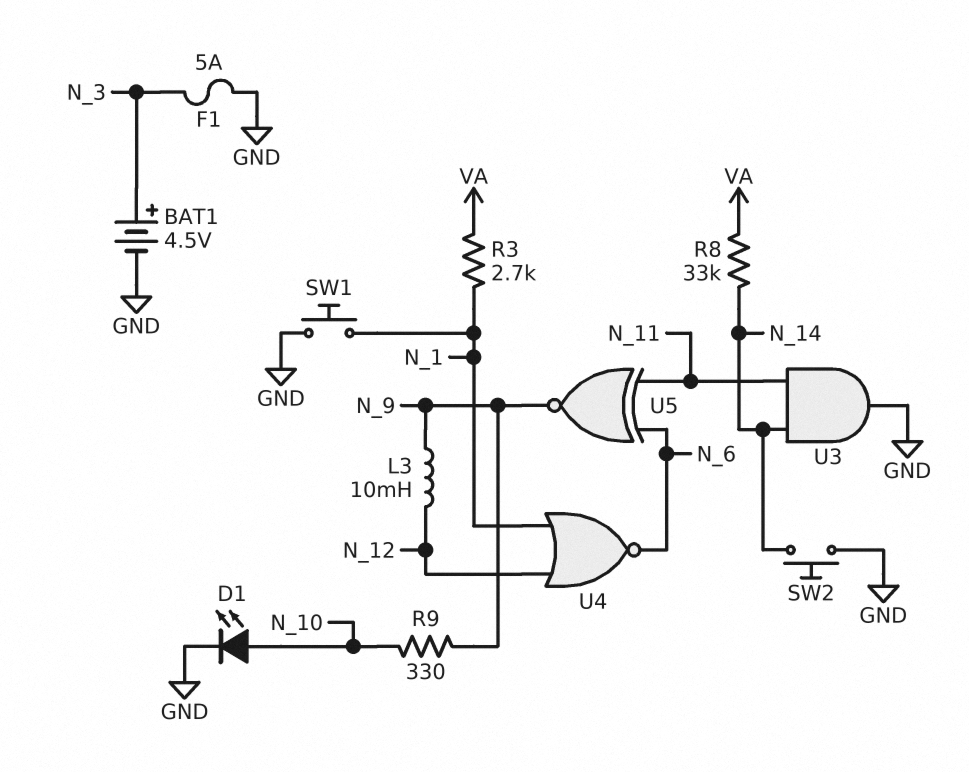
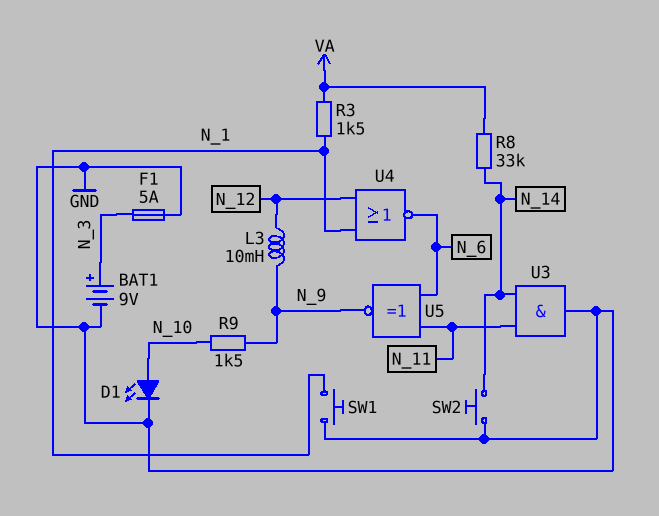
BAT1: 4.5V (plus N_3, minus GND) -> 9V (plus N_3, minus GND)
R3: 2.7k (N_1, VA) -> 1.5k (N_1, VA)
R9: 330 (N_9, N_10) -> 1.5k (N_9, N_10)

